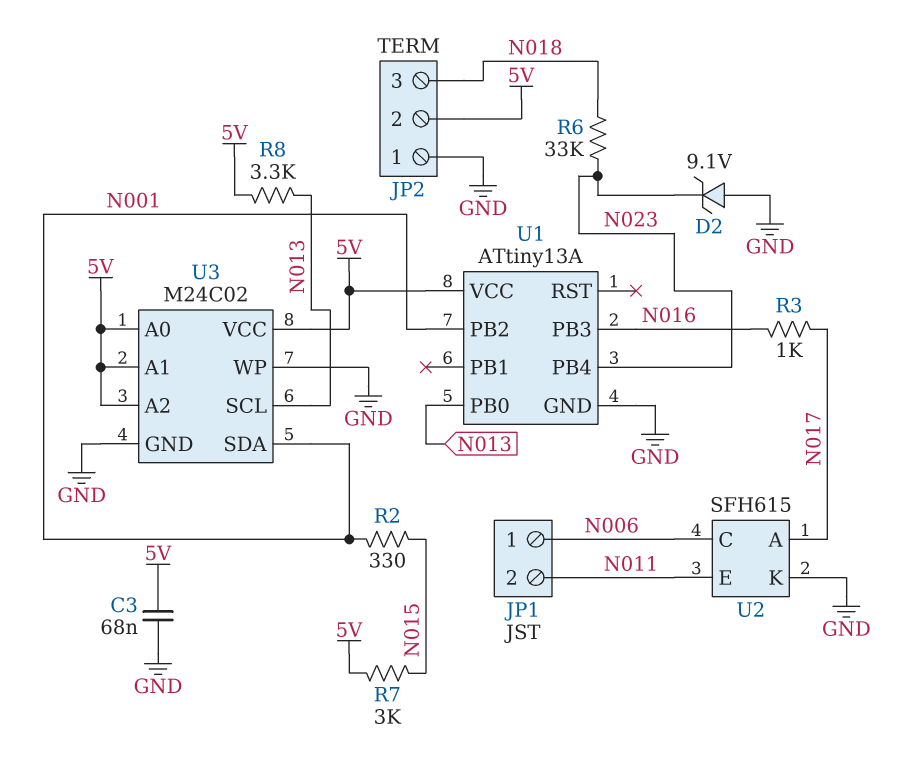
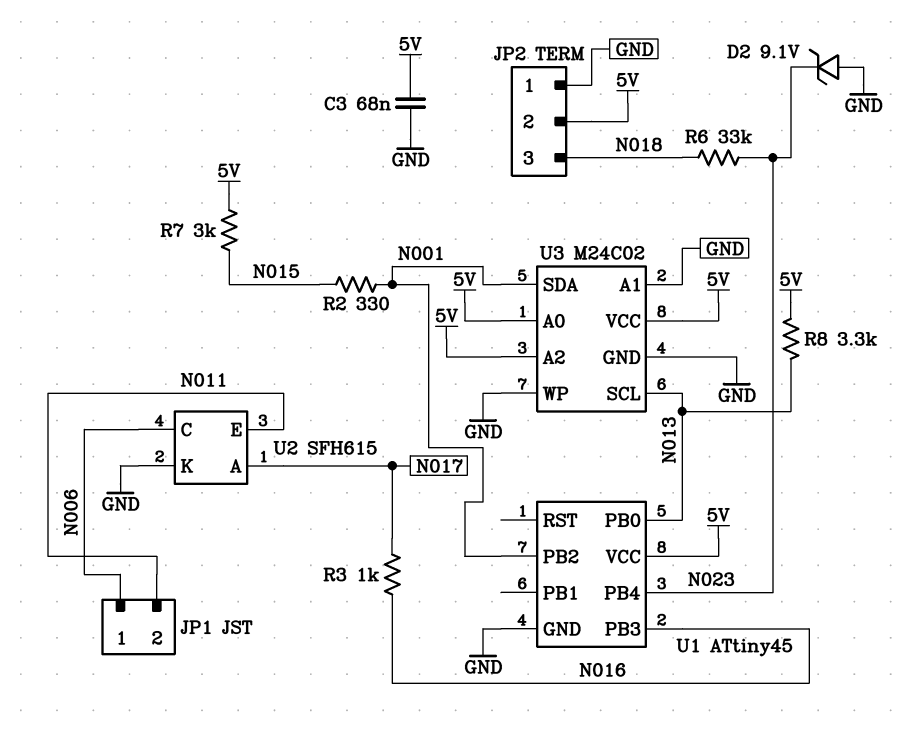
U1: ATtiny13A -> ATtiny45
U3 pin A1: 5V -> GND

